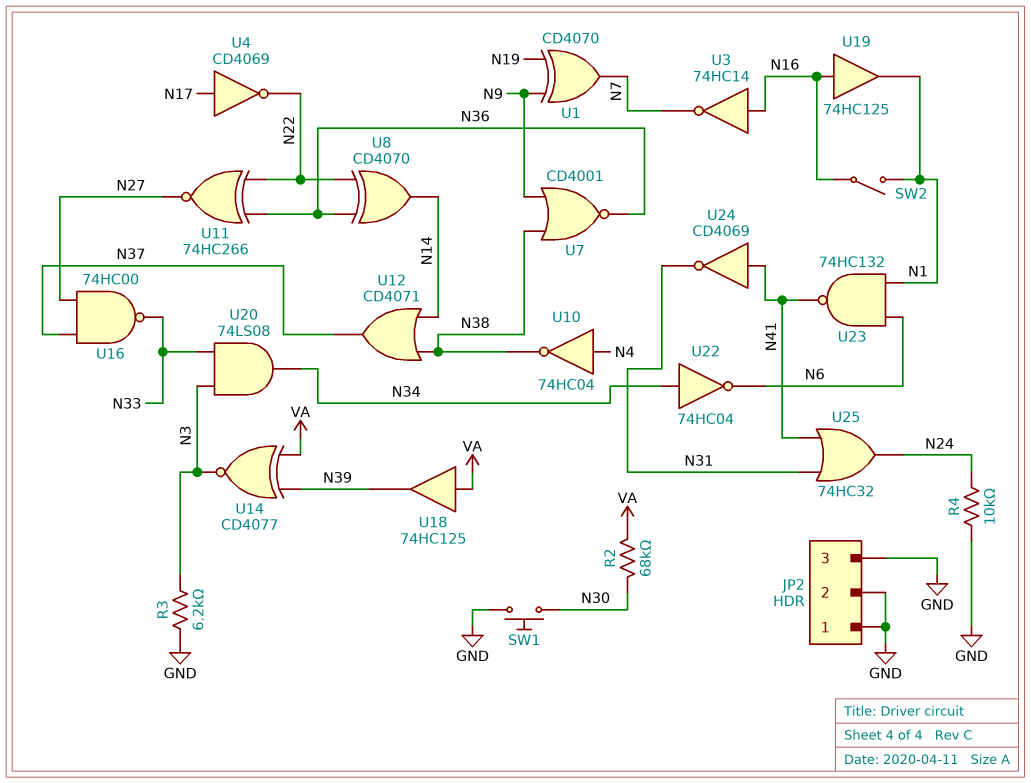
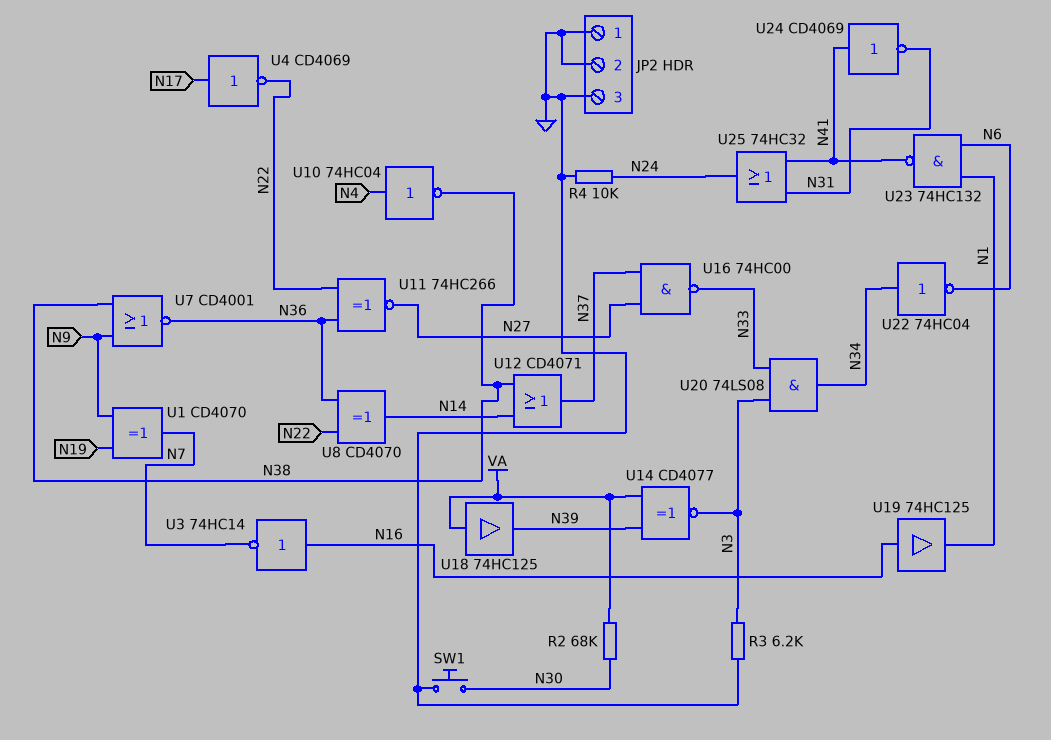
SW2: switch (N1, N16) -> none

